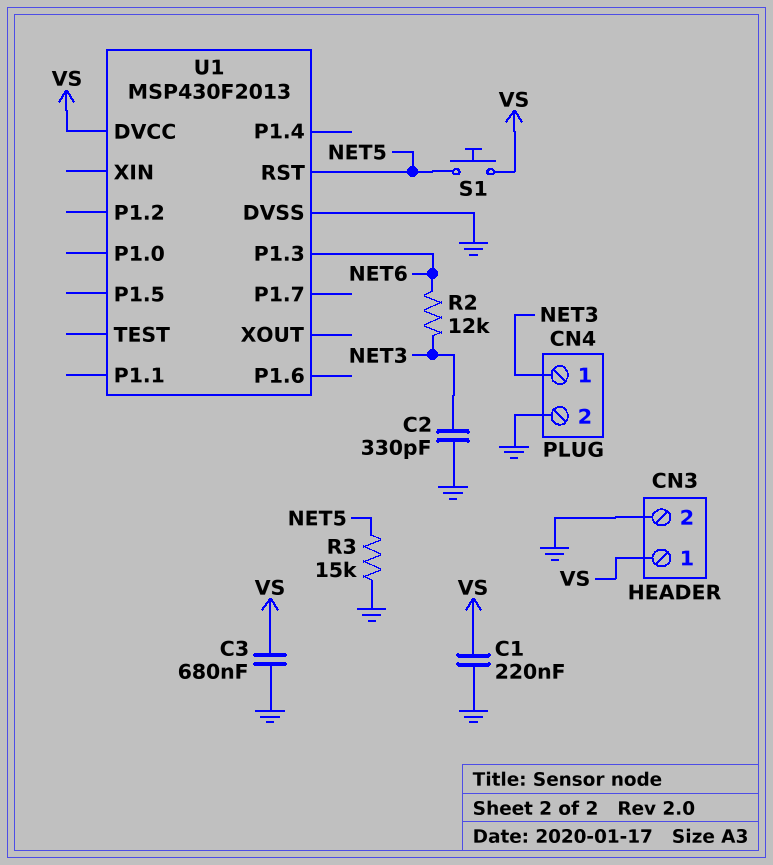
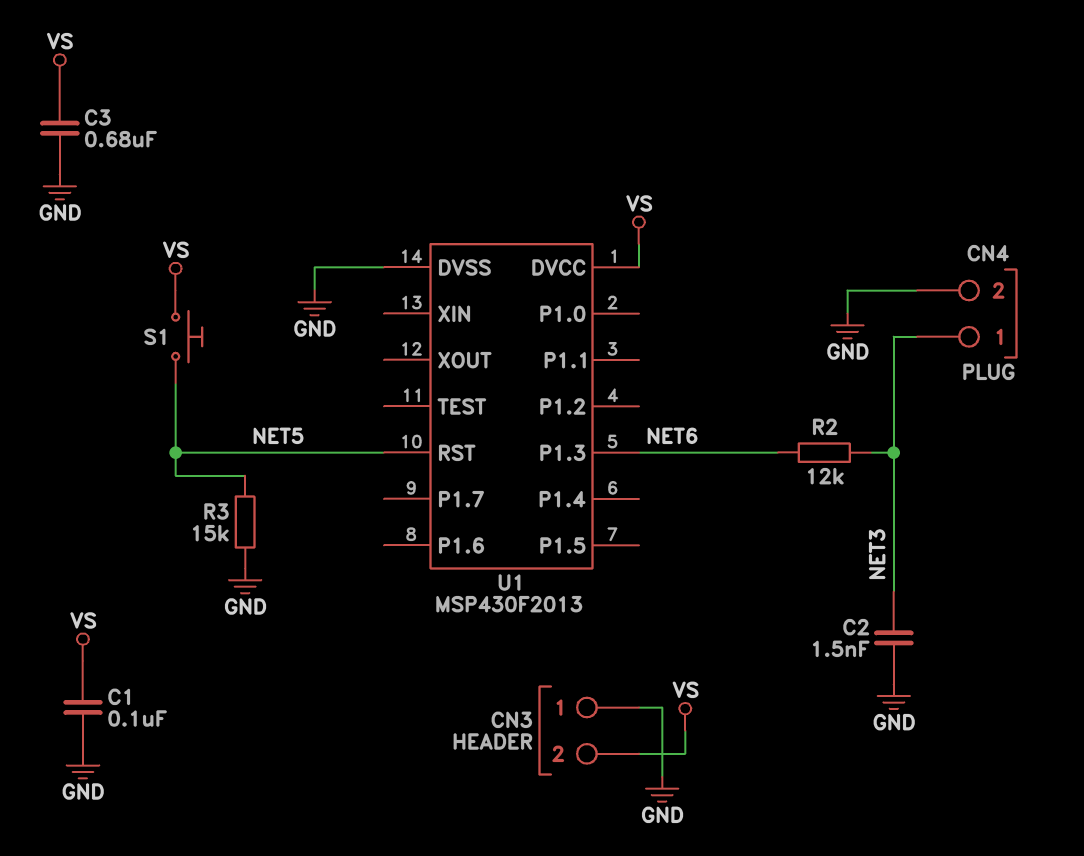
C1: 220nF (GND, VS) -> 100nF (GND, VS)
C2: 330pF (GND, NET3) -> 1.5nF (GND, NET3)
CN3 pin 1: VS -> GND
CN3 pin 2: GND -> VS

